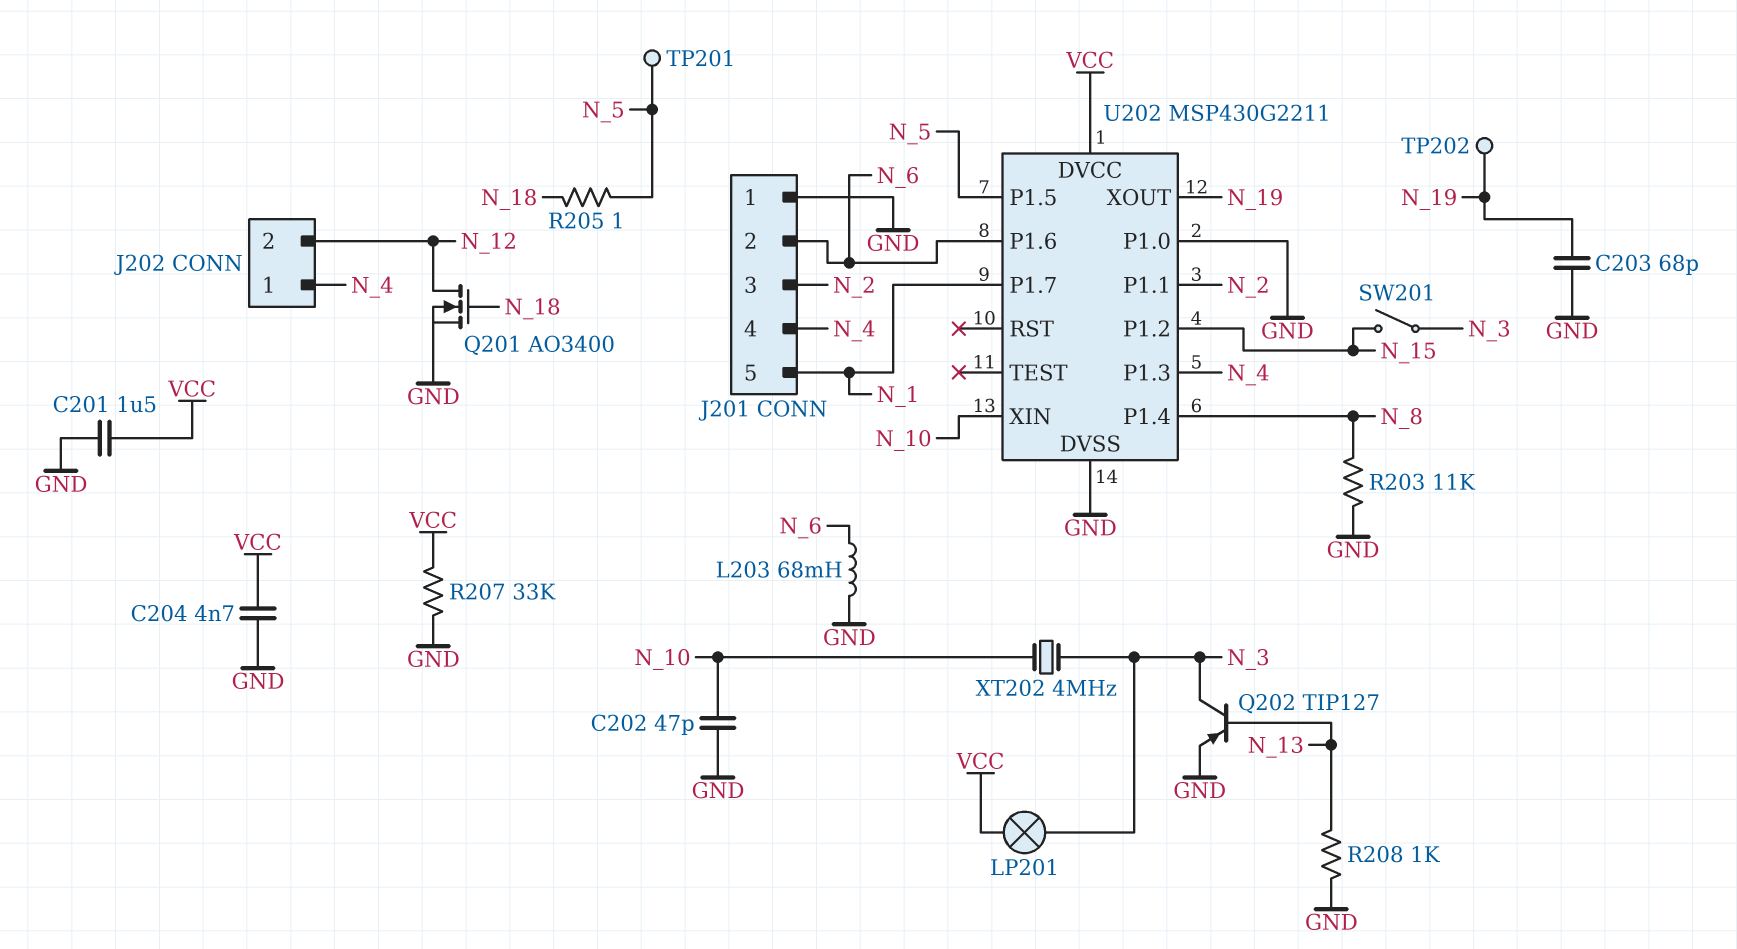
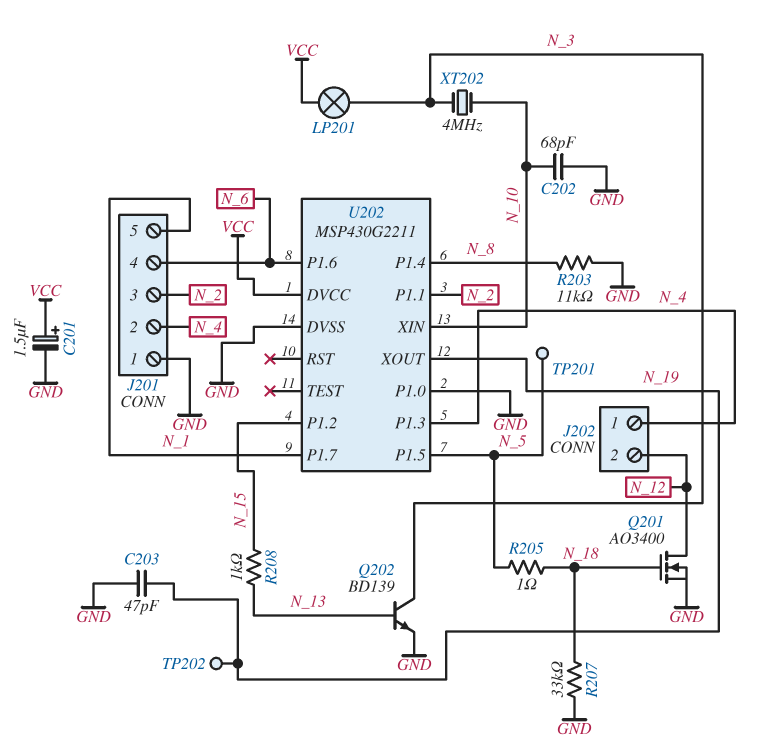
C201: 1.5uF (GND, VCC) -> 1.5uF (plus VCC, minus GND)
C202: 47pF (GND, N_10) -> 68pF (GND, N_10)
C203: 68pF (GND, N_19) -> 47pF (GND, N_19)
C204: 4.7nF (GND, VCC) -> none
J201 pin 2: N_6 -> N_4
J201 pin 4: N_4 -> N_6
L203: 68mH (GND, N_6) -> none
Q202: PNP TIP127 (B N_13, C N_3, E GND) -> NPN BD139 (B N_13, C N_3, E GND)
R207: 33k (GND, VCC) -> 33k (GND, N_18)
R208: 1k (GND, N_13) -> 1k (N_13, N_15)
SW201: switch (N_3, N_15) -> none

